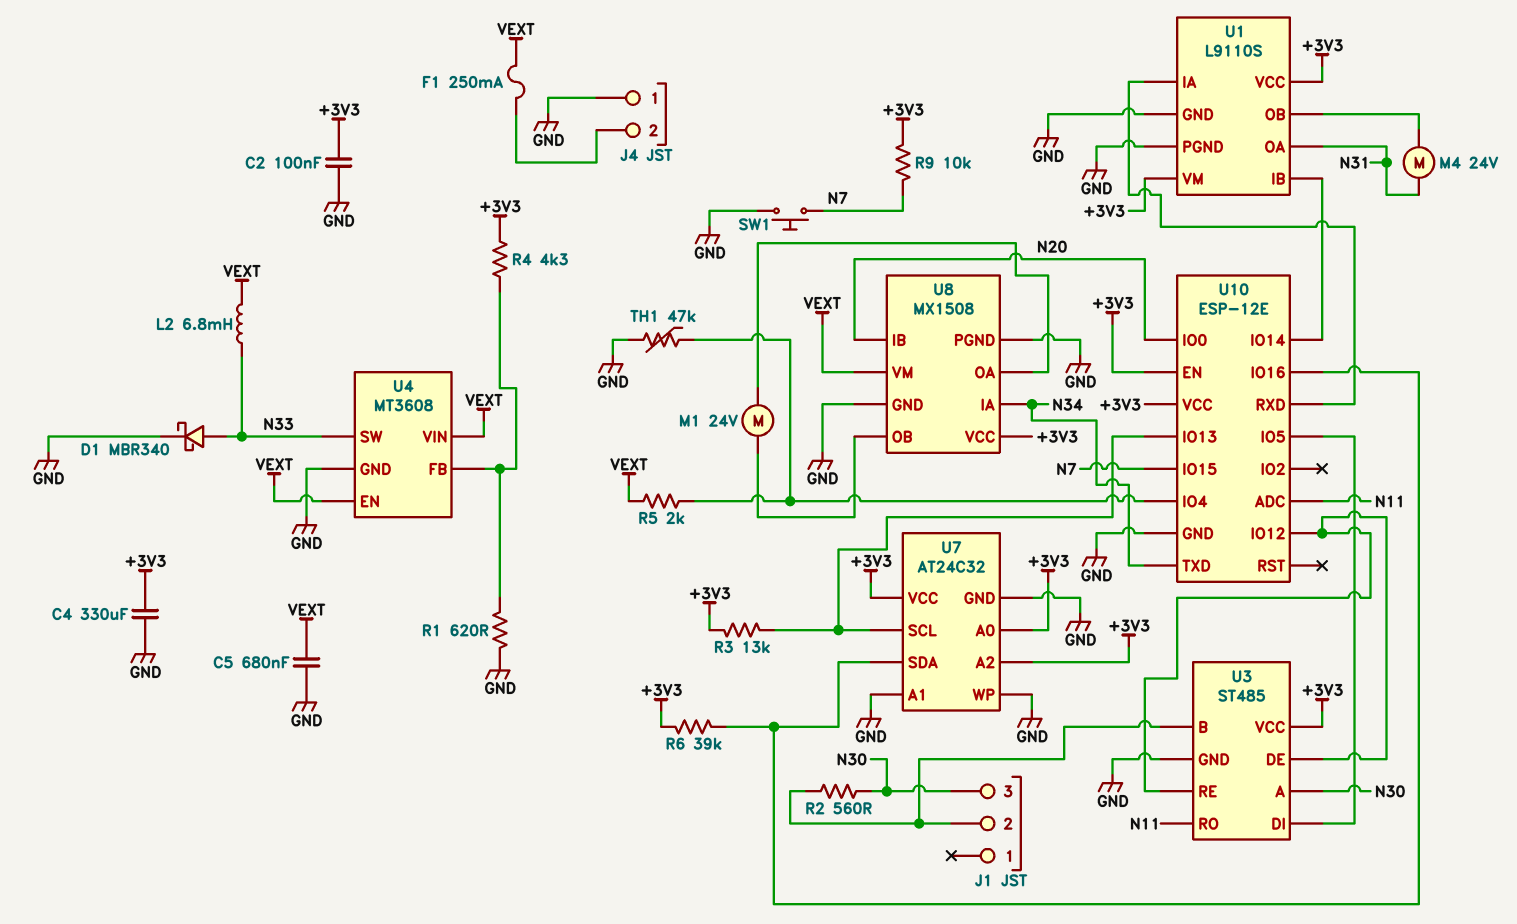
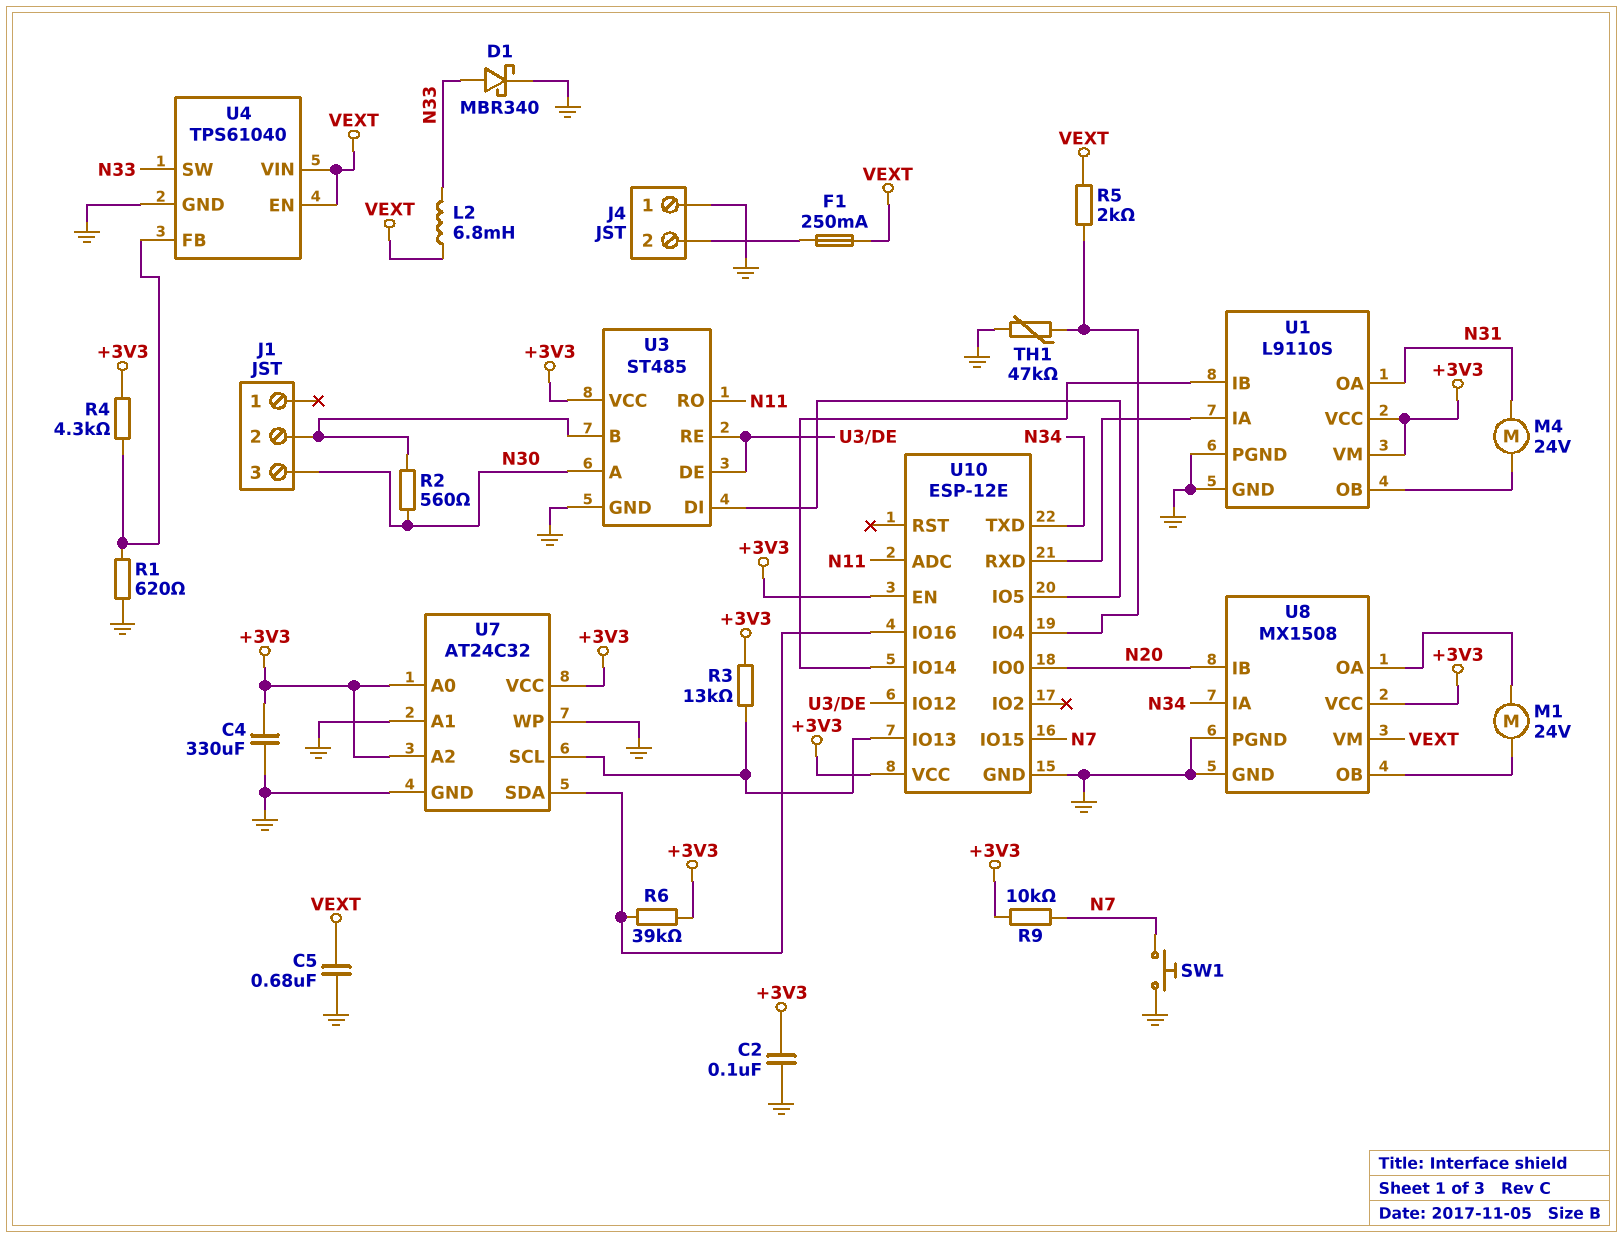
U4: MT3608 -> TPS61040

